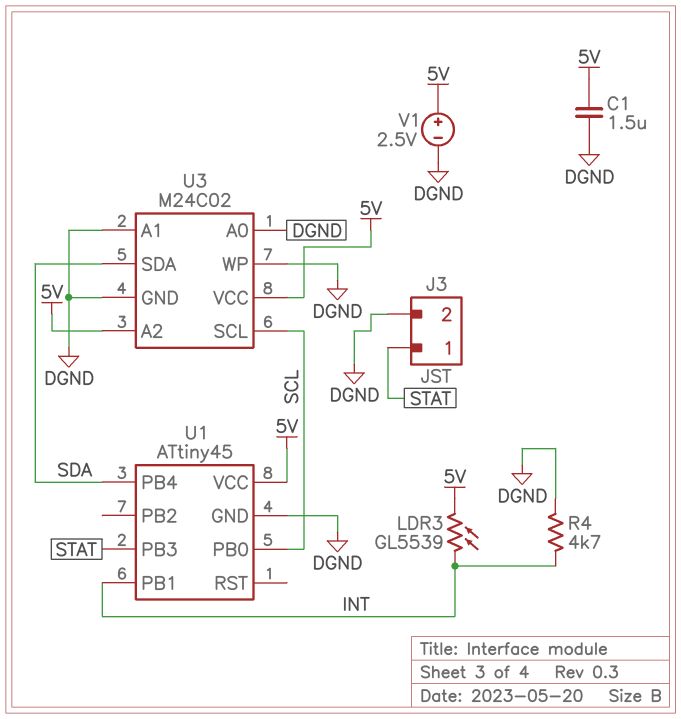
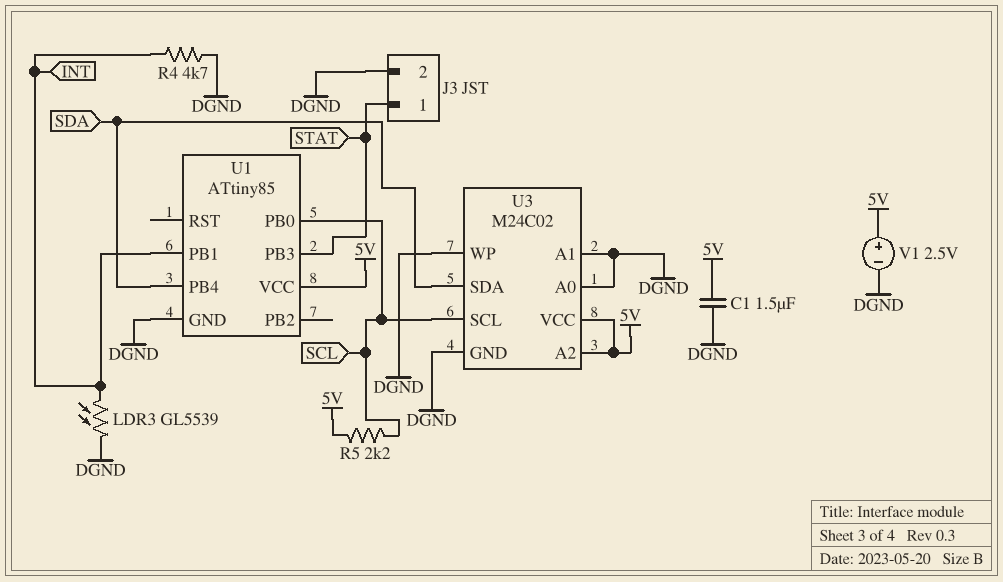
LDR3: GL5539 (5V, INT) -> GL5539 (DGND, INT)
R5: none -> 2.2k (5V, SCL)
U1: ATtiny45 -> ATtiny85

